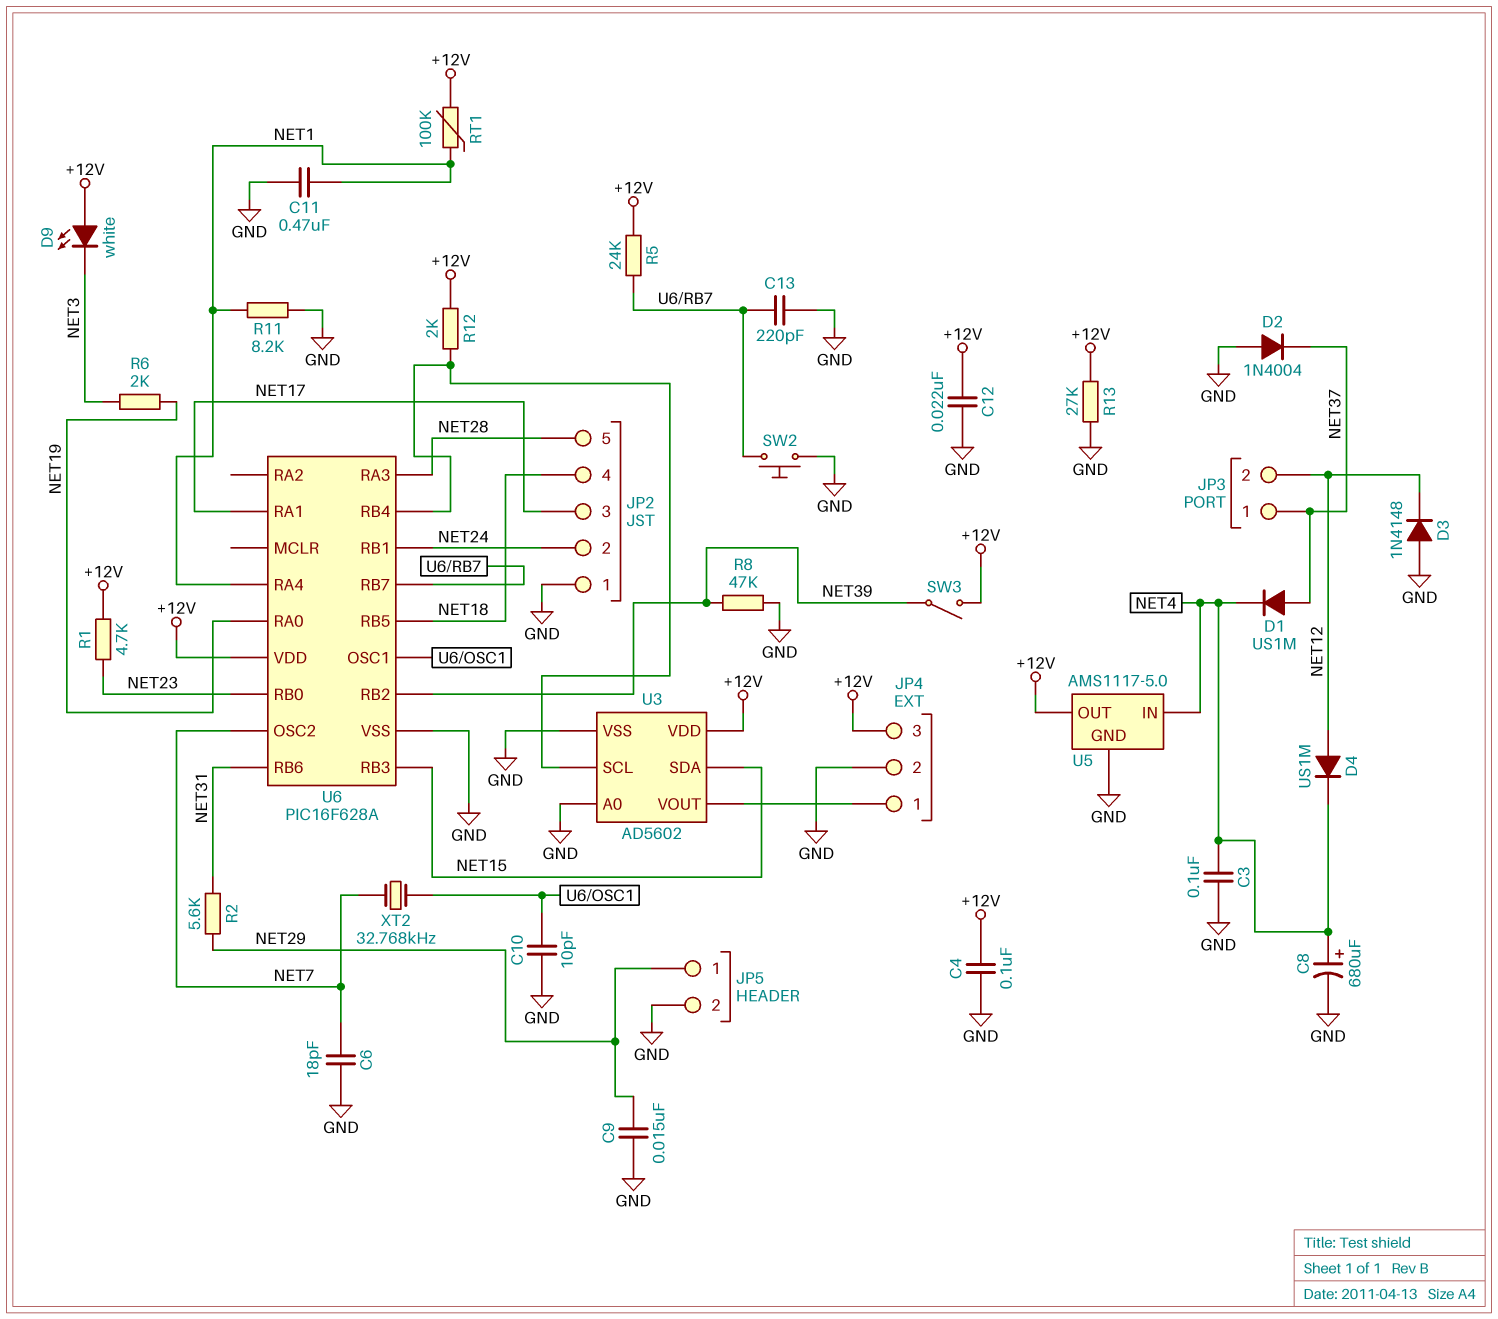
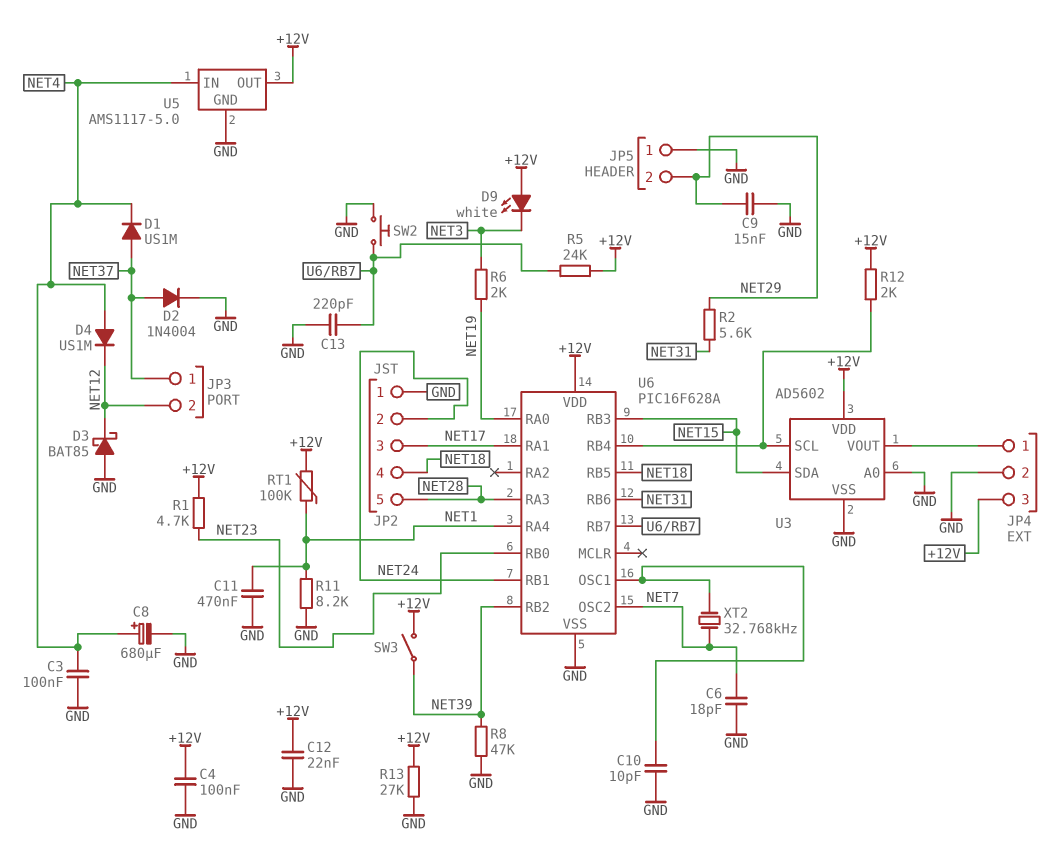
D2: diode 1N4004 (A GND, K NET37) -> diode 1N4004 (A NET37, K GND)
D3: diode 1N4148 (A GND, K NET12) -> schottky BAT85 (A GND, K NET12)
D4: diode US1M (A NET12, K NET4) -> diode US1M (A NET4, K NET12)
JP5 pin 1: NET29 -> GND
JP5 pin 2: GND -> NET29

